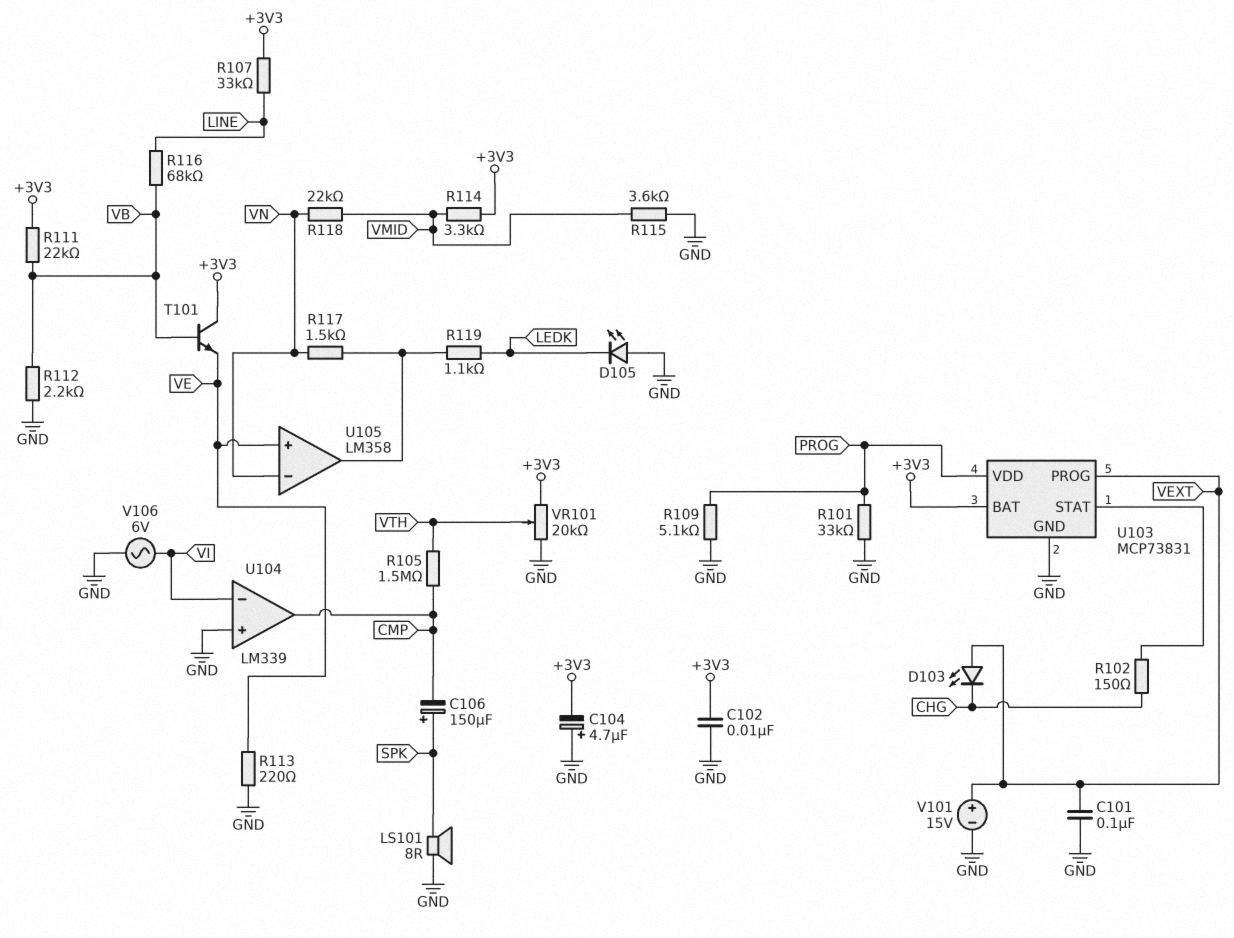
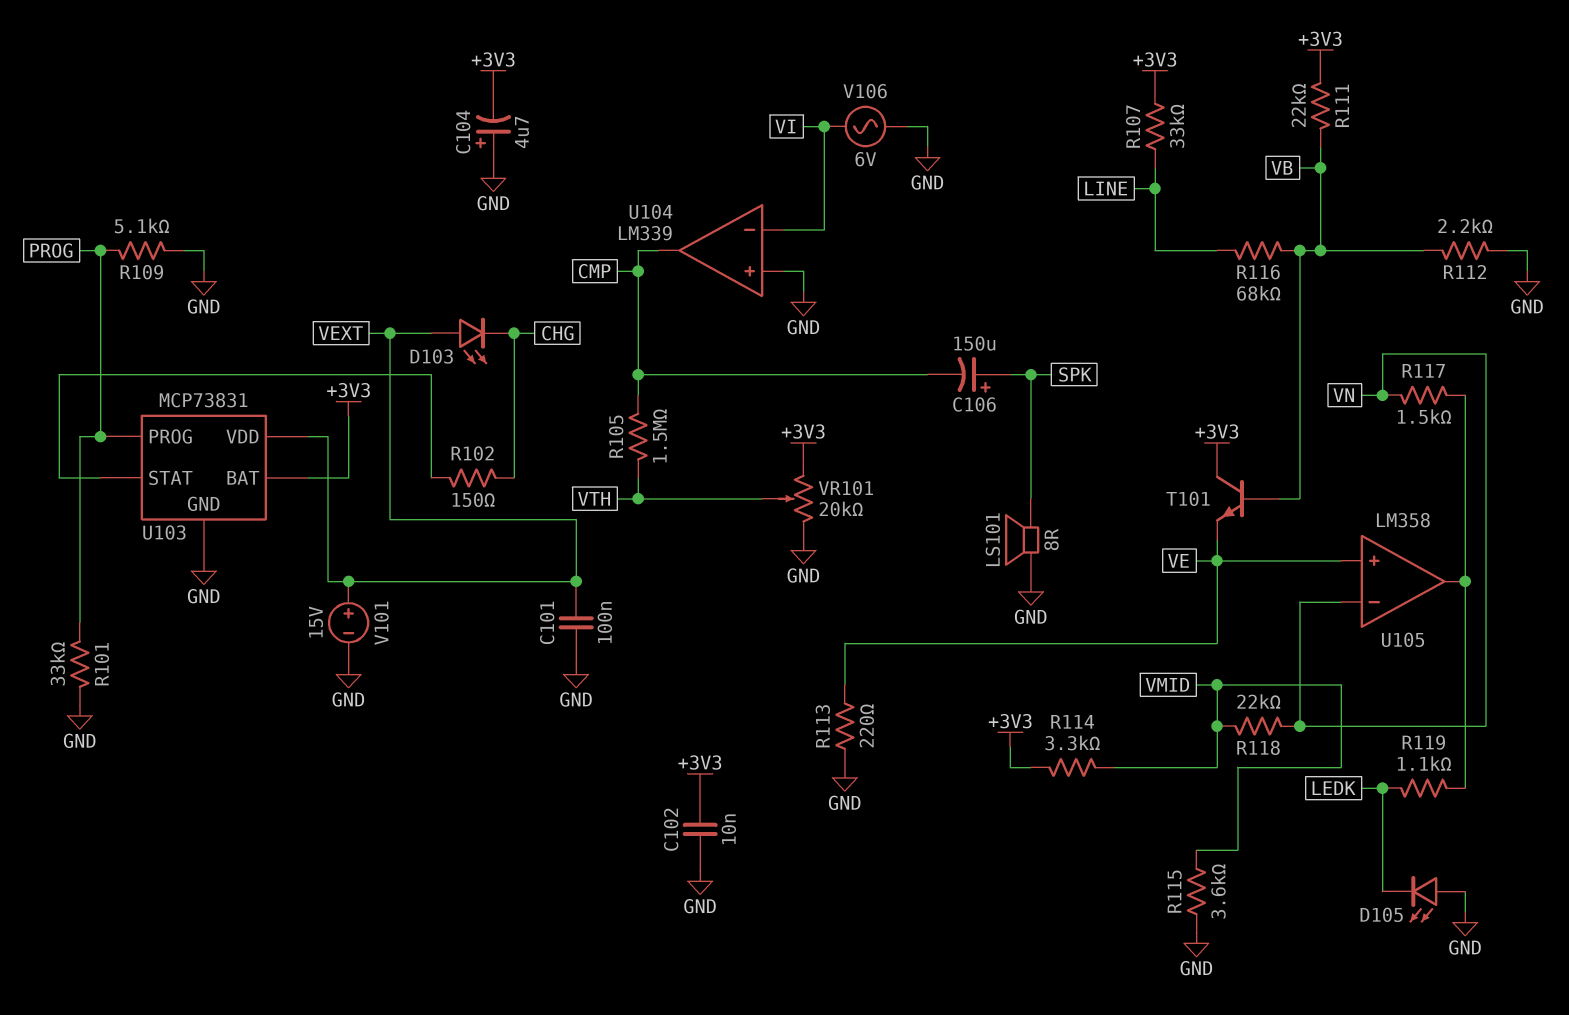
U103 pin PROG: VEXT -> PROG
U103 pin VDD: PROG -> VEXT

